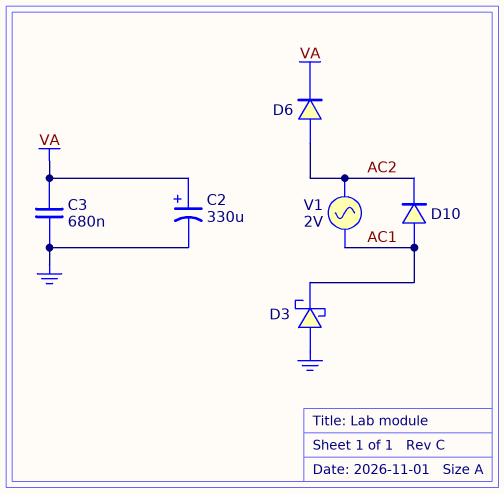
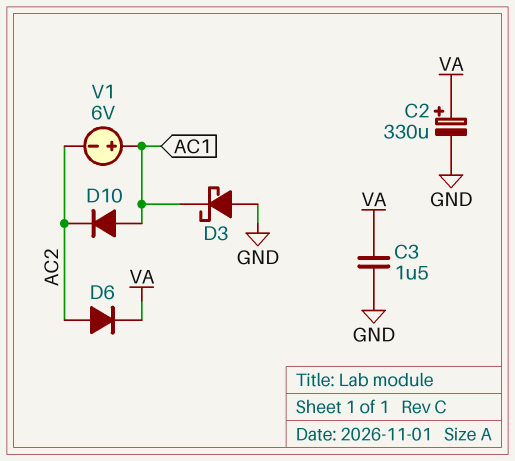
C3: 680nF (GND, VA) -> 1.5uF (GND, VA)
V1: AC 2V (AC1, AC2) -> 6V (plus AC1, minus AC2)

